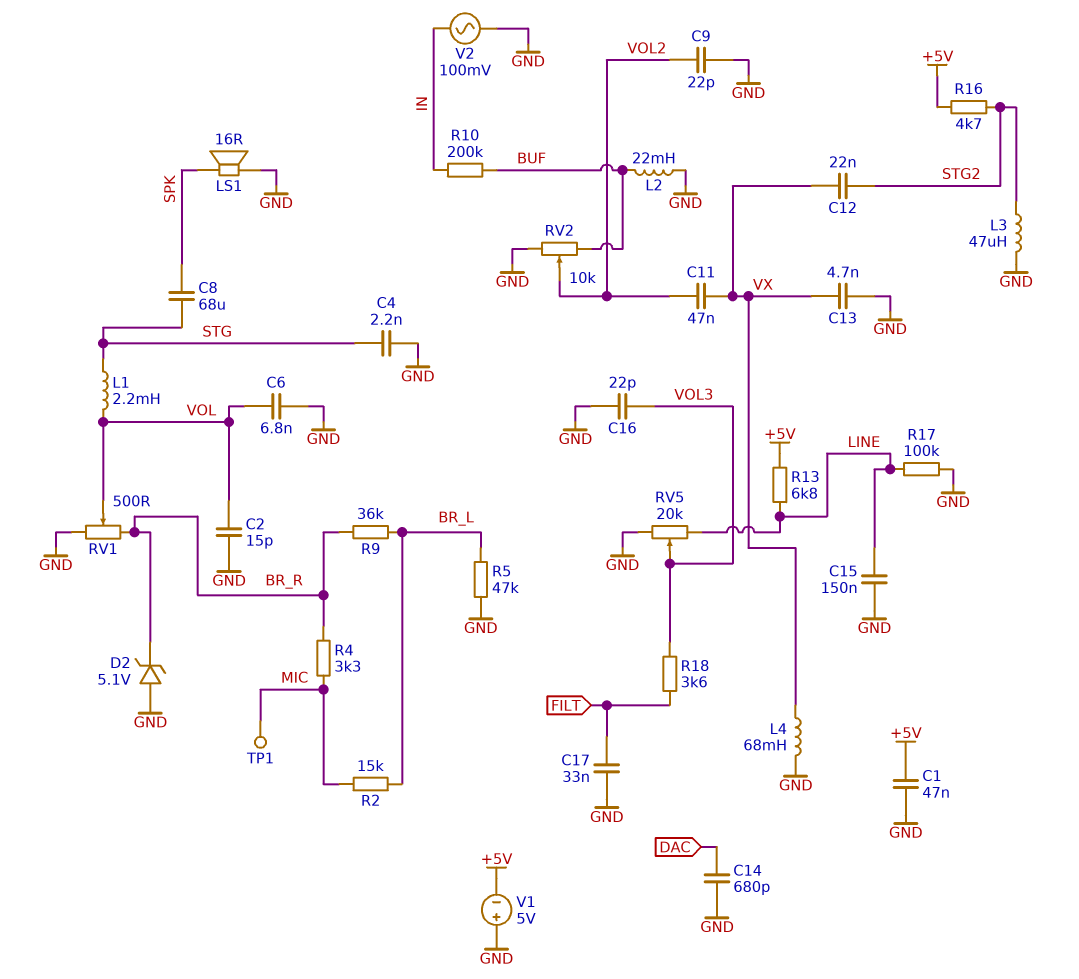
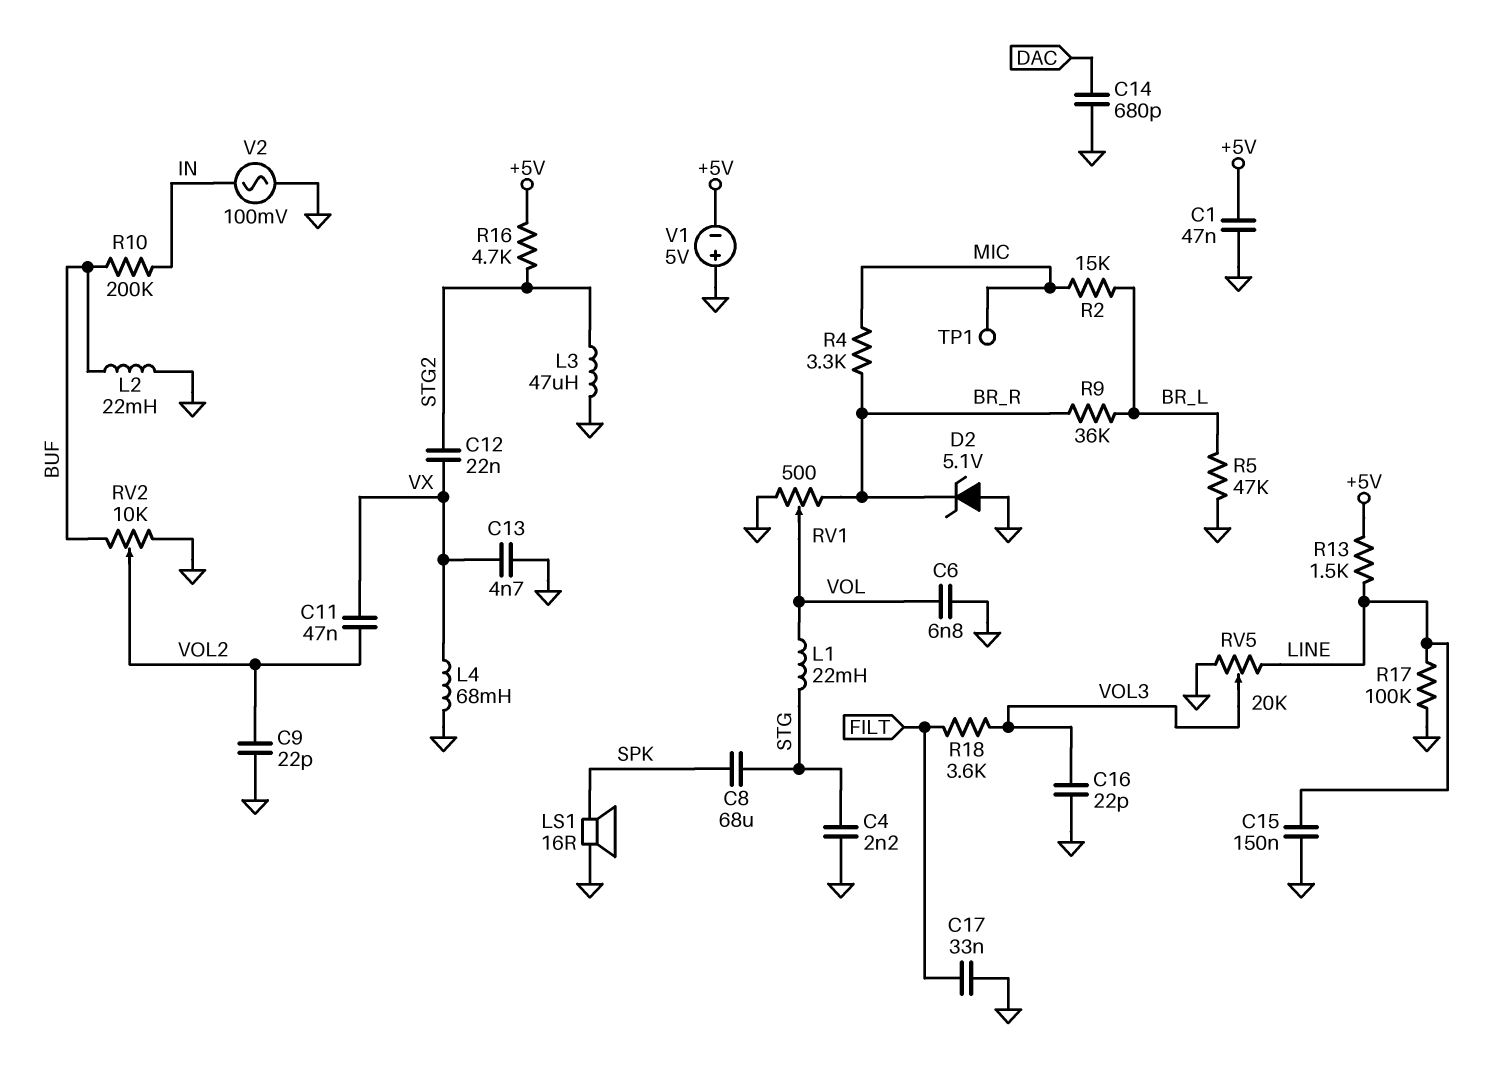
C2: 15pF (GND, VOL) -> none
L1: 2.2mH (STG, VOL) -> 22mH (STG, VOL)
R13: 6.8k (+5V, LINE) -> 1.5k (+5V, LINE)

